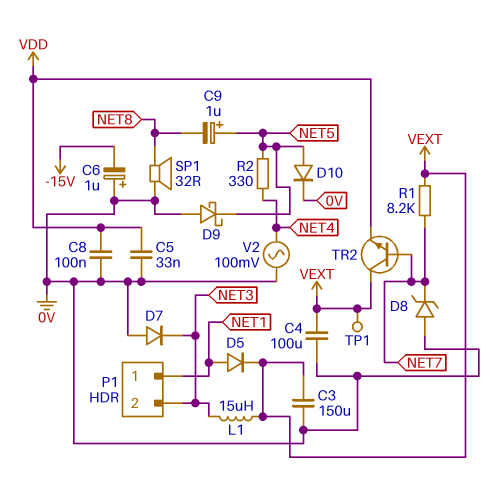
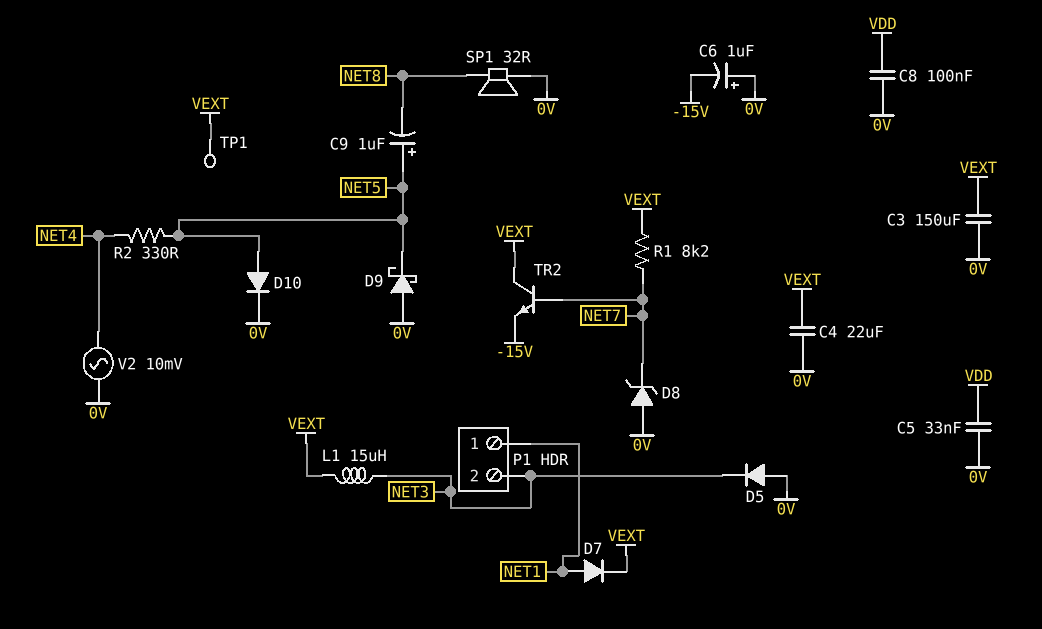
C4: 100uF (0V, VEXT) -> 22uF (0V, VEXT)
D5: diode (A NET1, K VEXT) -> diode (A 0V, K NET3)
D7: diode (A 0V, K NET3) -> diode (A NET1, K VEXT)
TR2: NPN (B NET7, C VEXT, E VDD) -> NPN (B NET7, C VEXT, E -15V)
V2: AC 100mV (0V, NET4) -> AC 10mV (0V, NET4)

